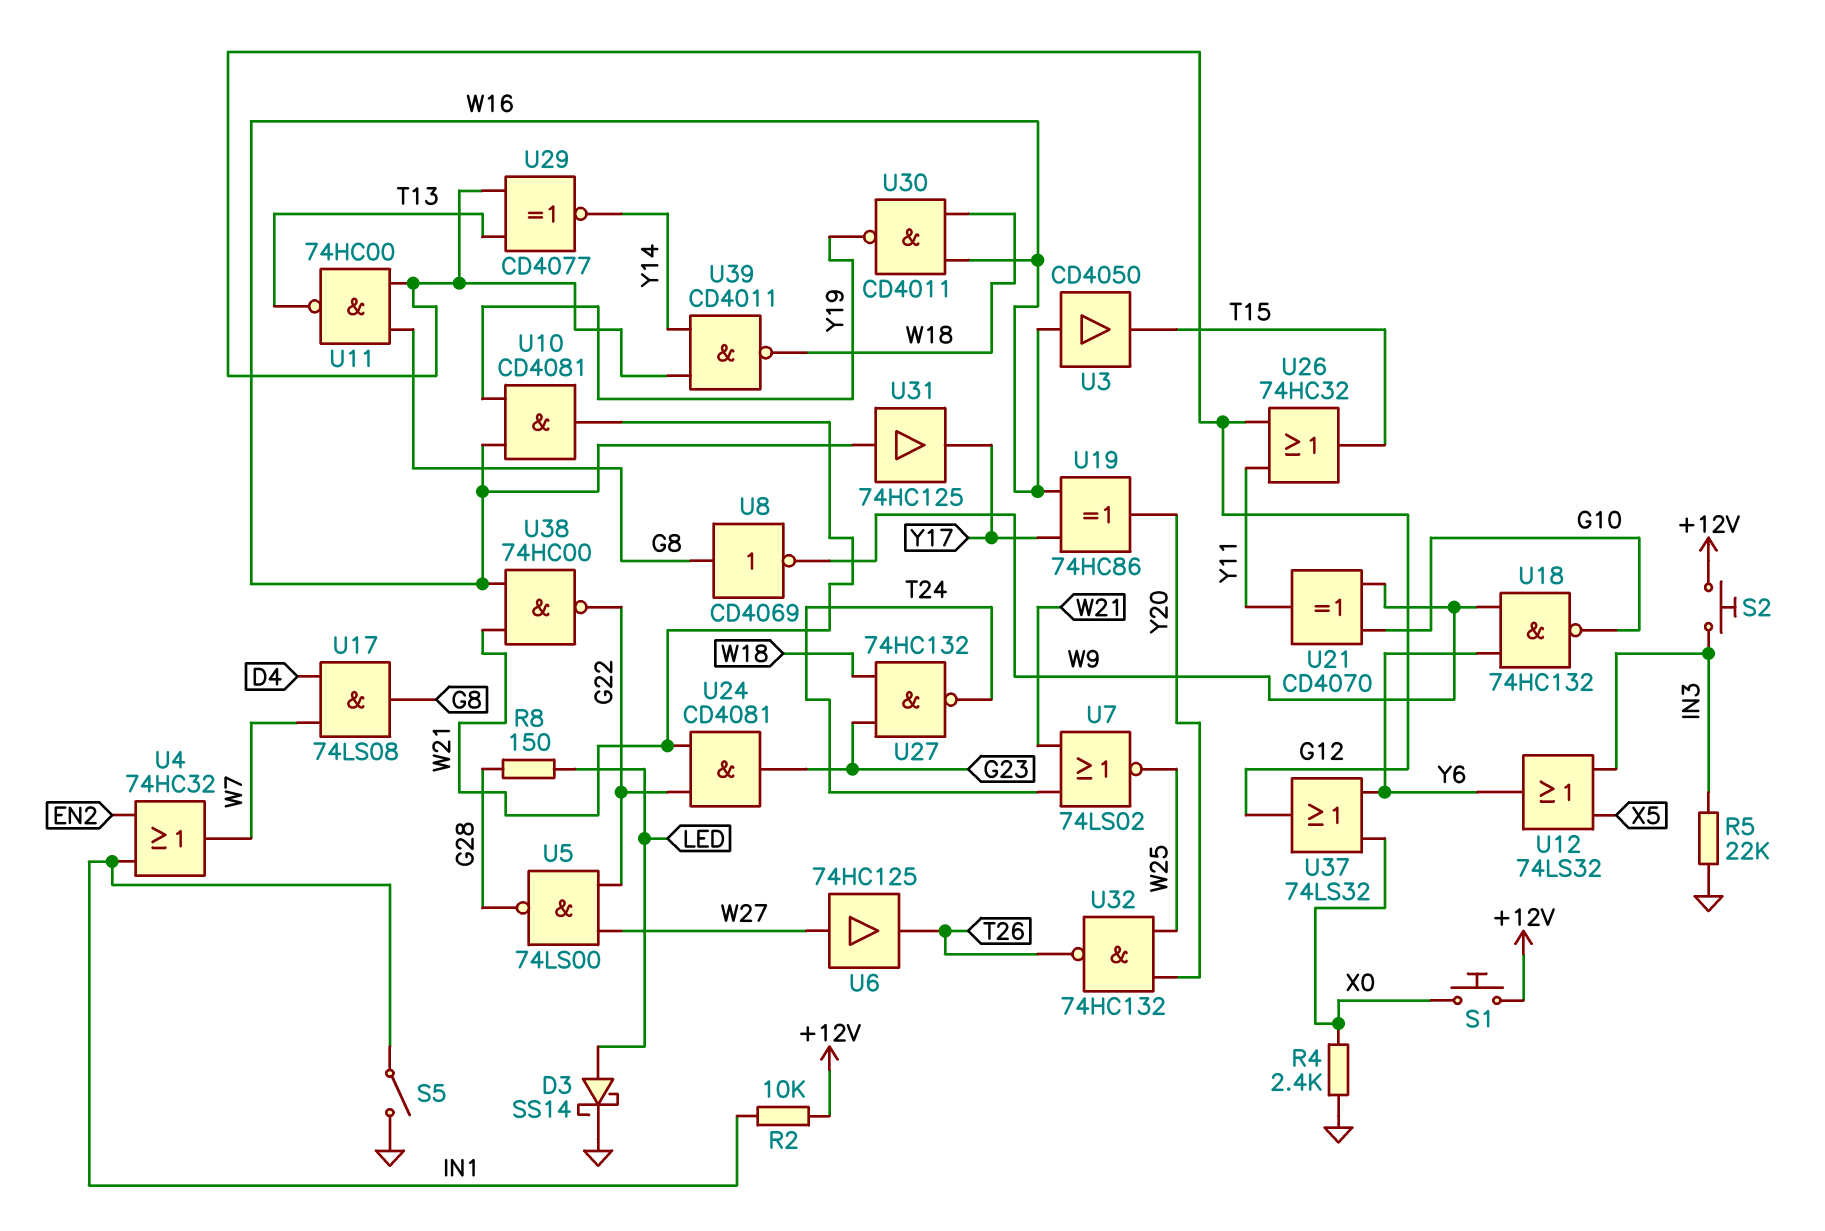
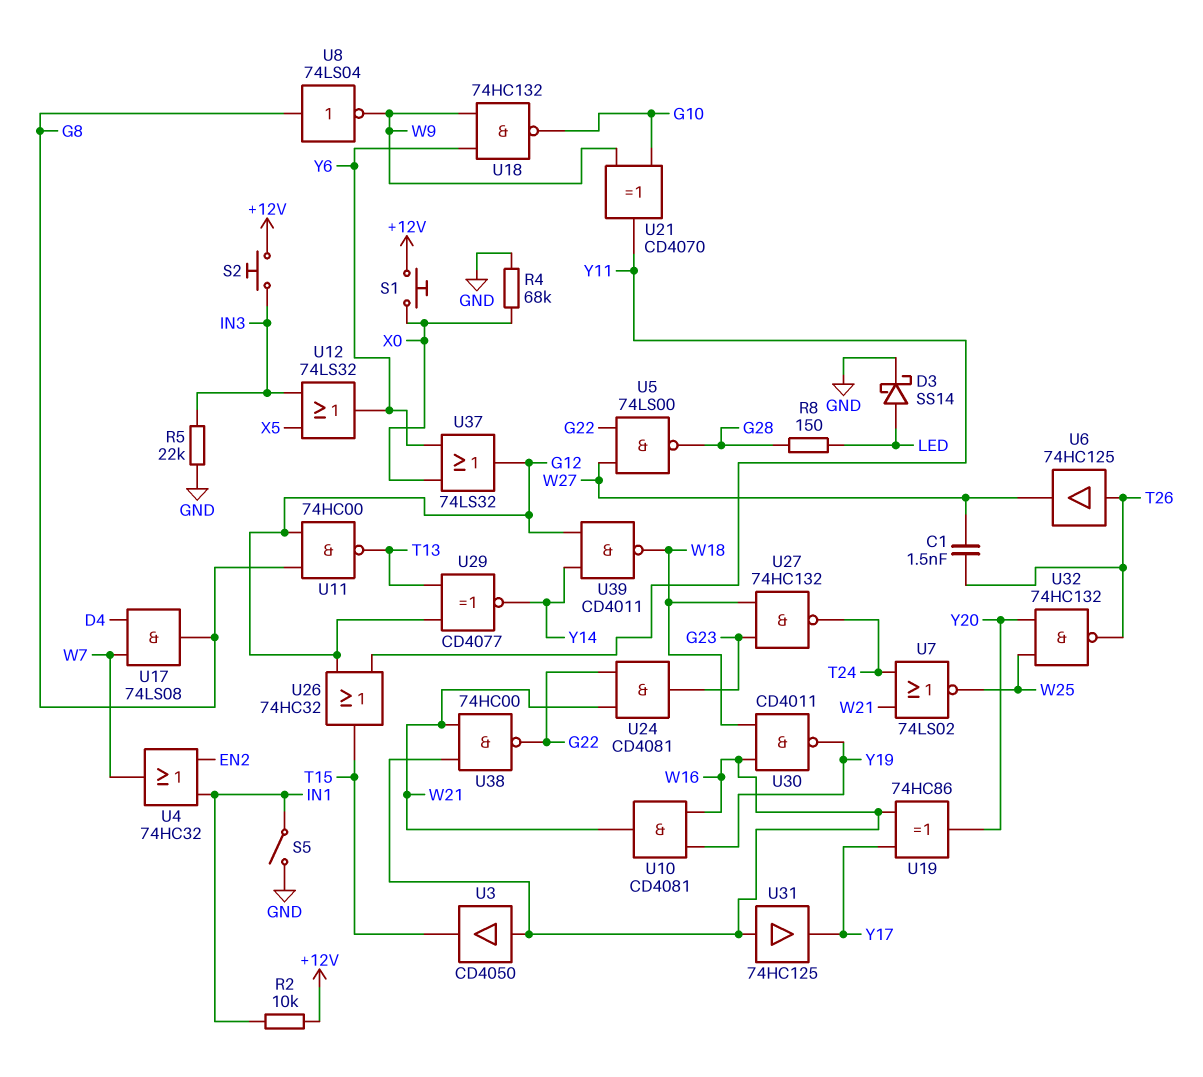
C1: none -> 1.5nF (T26, W27)
R4: 2.4k (GND, X0) -> 68k (GND, X0)
U6: buffer 74HC125 (in W27, out T26) -> buffer 74HC125 (in T26, out W27)
U8: NOT CD4069 (in G8, out W9) -> NOT 74LS04 (in G8, out W9)

